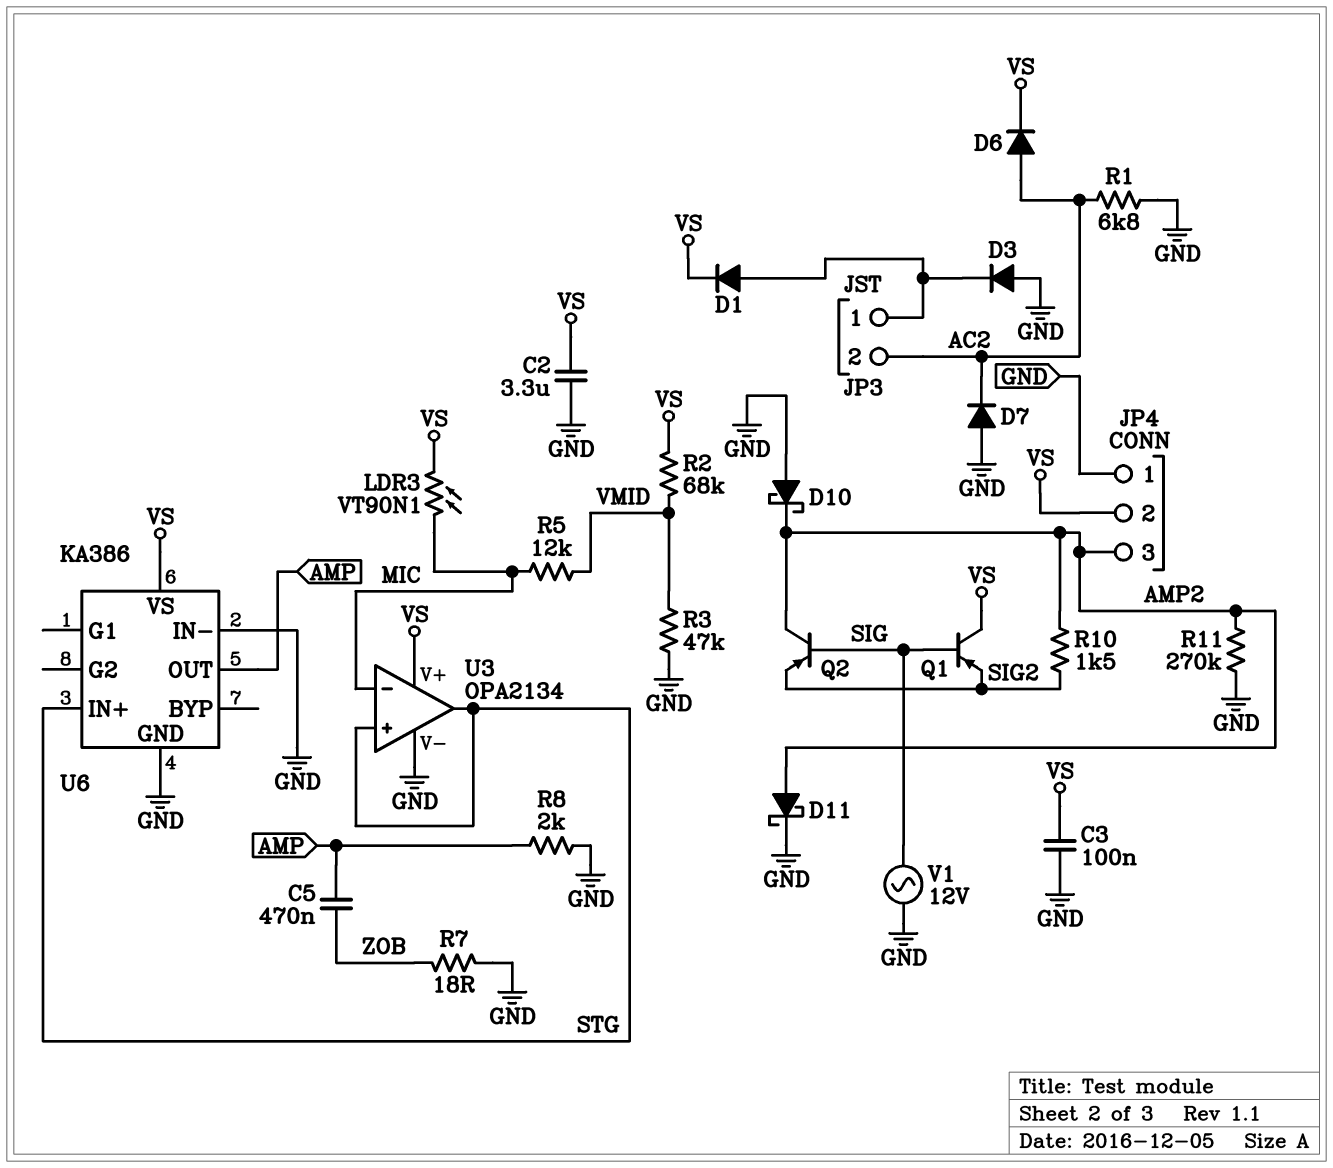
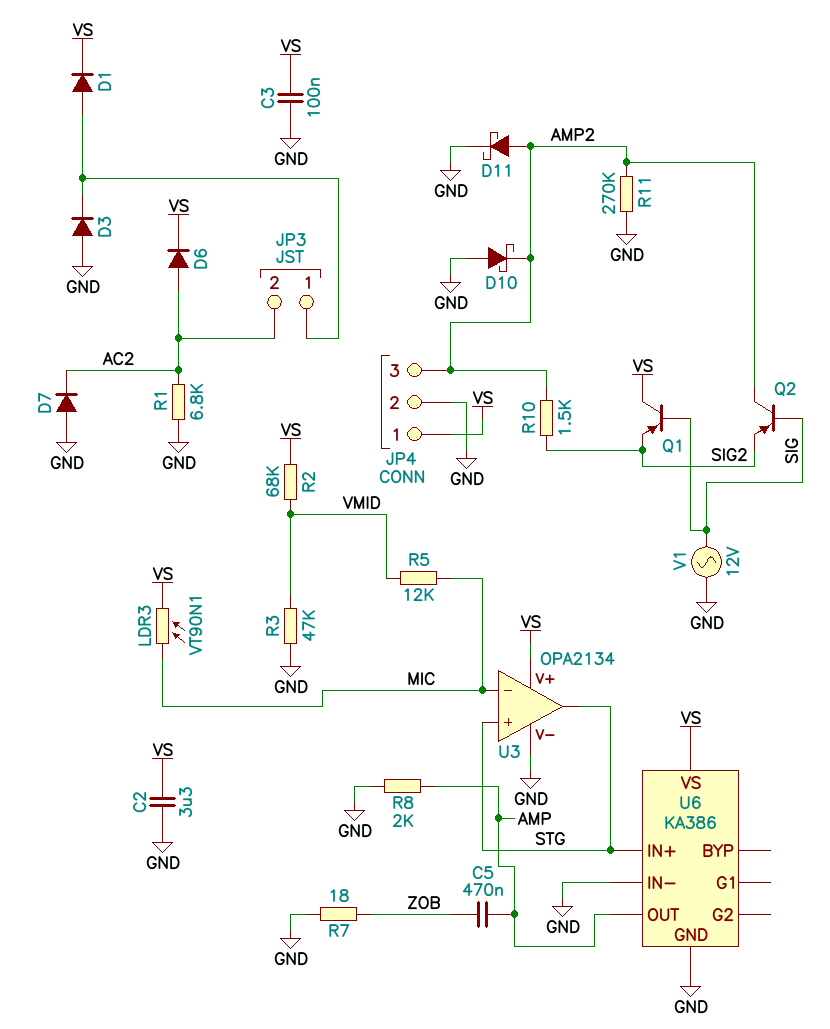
JP4 pin 1: GND -> VS
JP4 pin 2: VS -> GND

